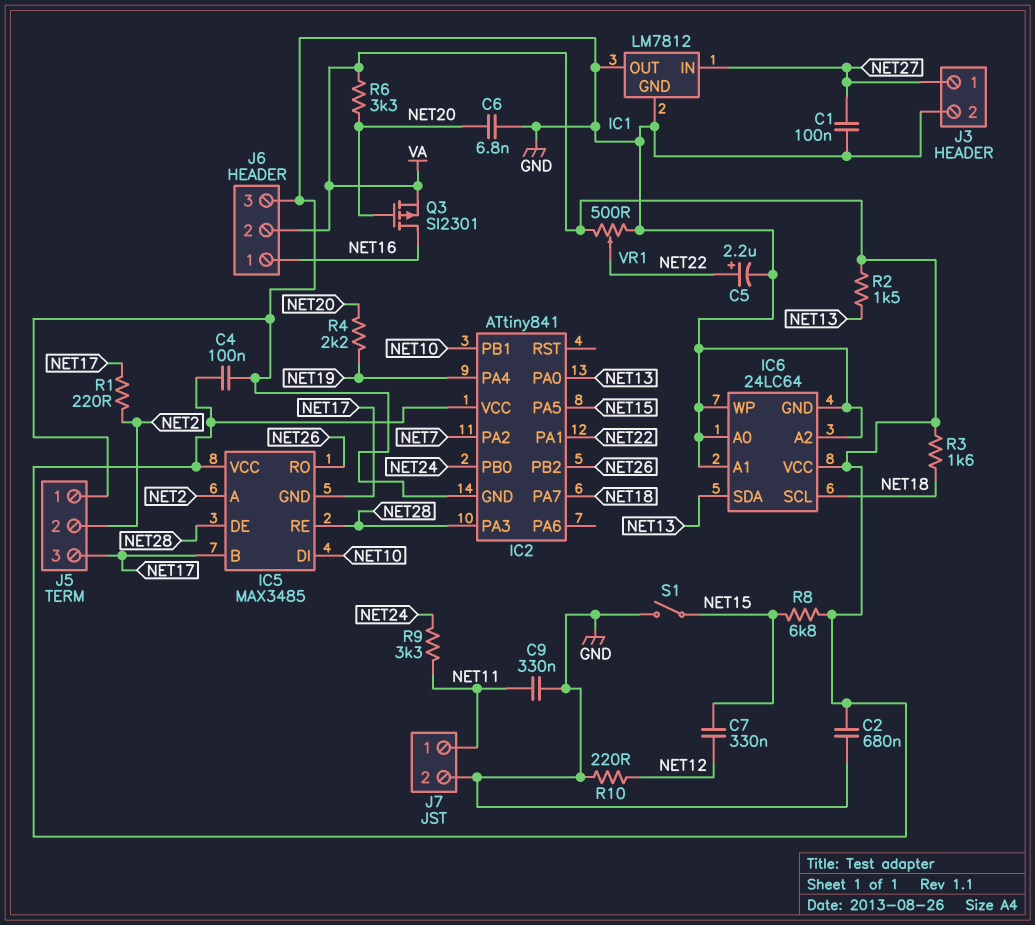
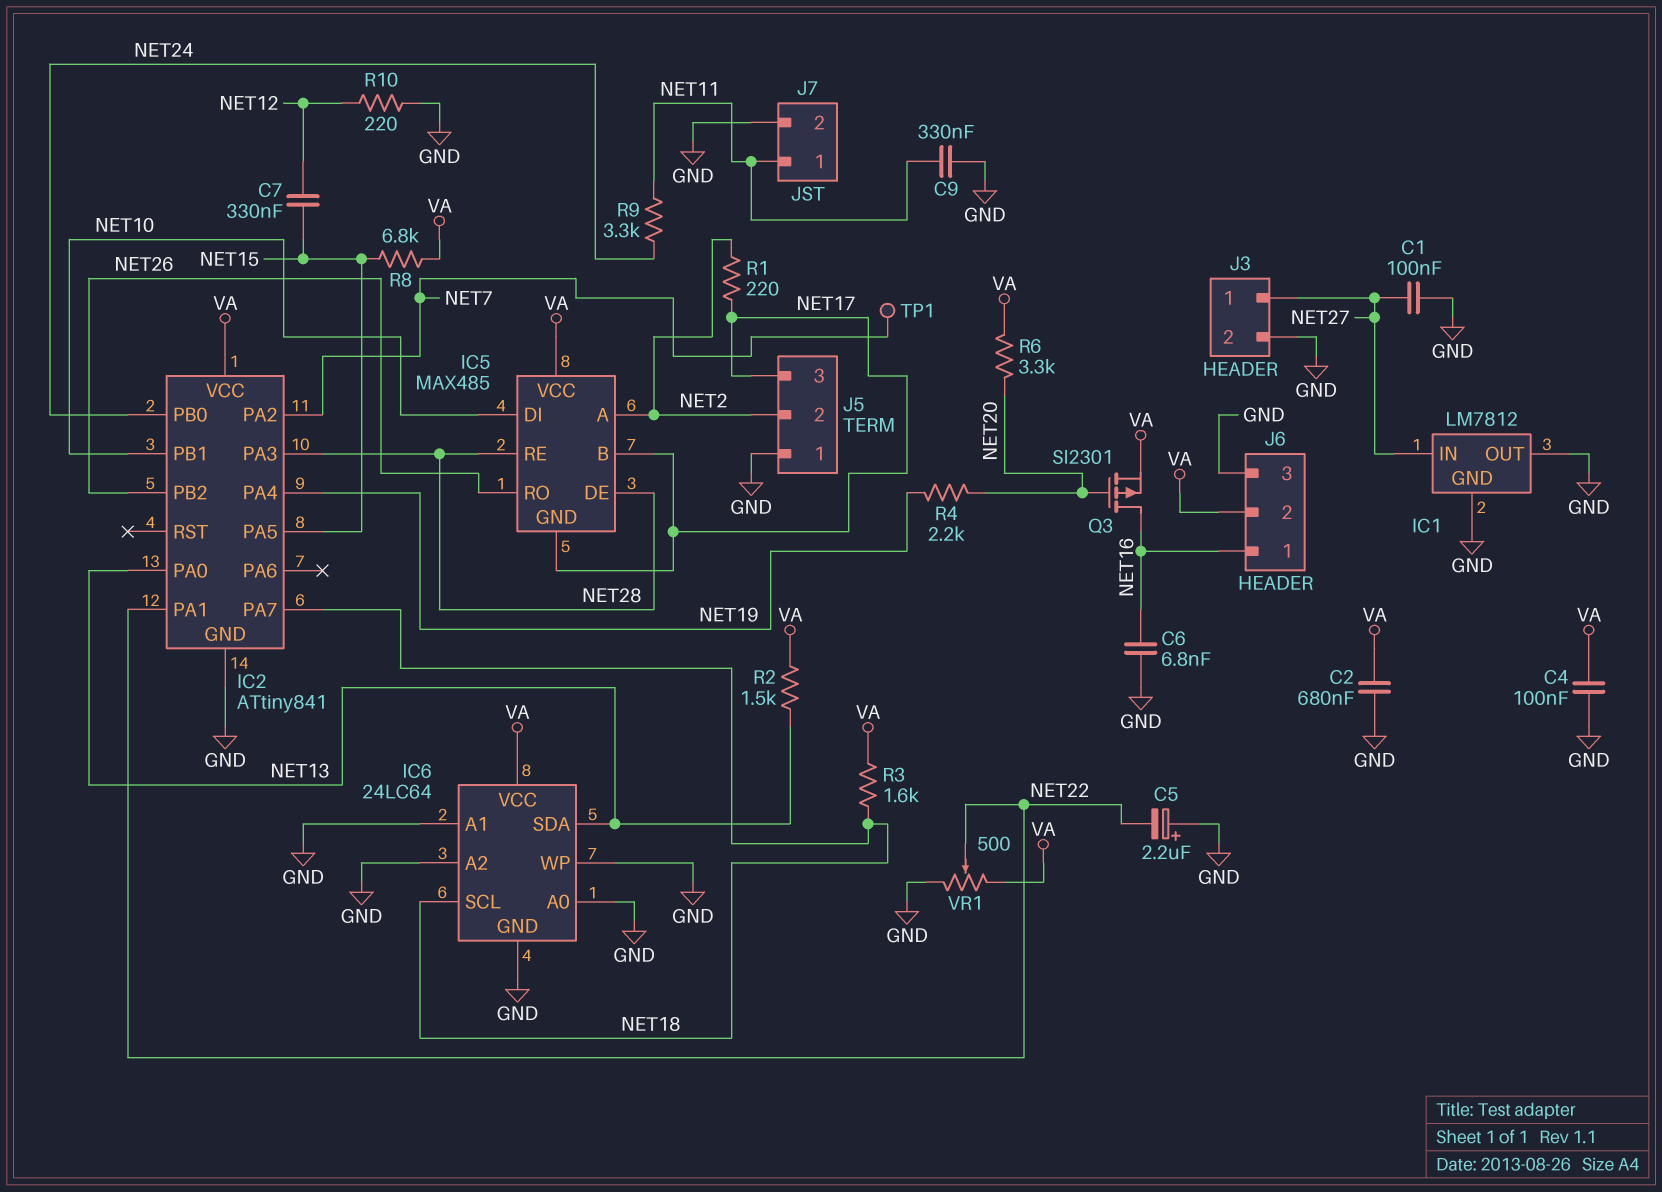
C5: 2.2uF (plus NET22, minus GND) -> 2.2uF (plus GND, minus NET22)
C6: 6.8nF (GND, NET20) -> 6.8nF (GND, NET16)
IC5: MAX3485 -> MAX485
S1: switch (GND, NET15) -> none
TP1: none -> test point (NET7)

